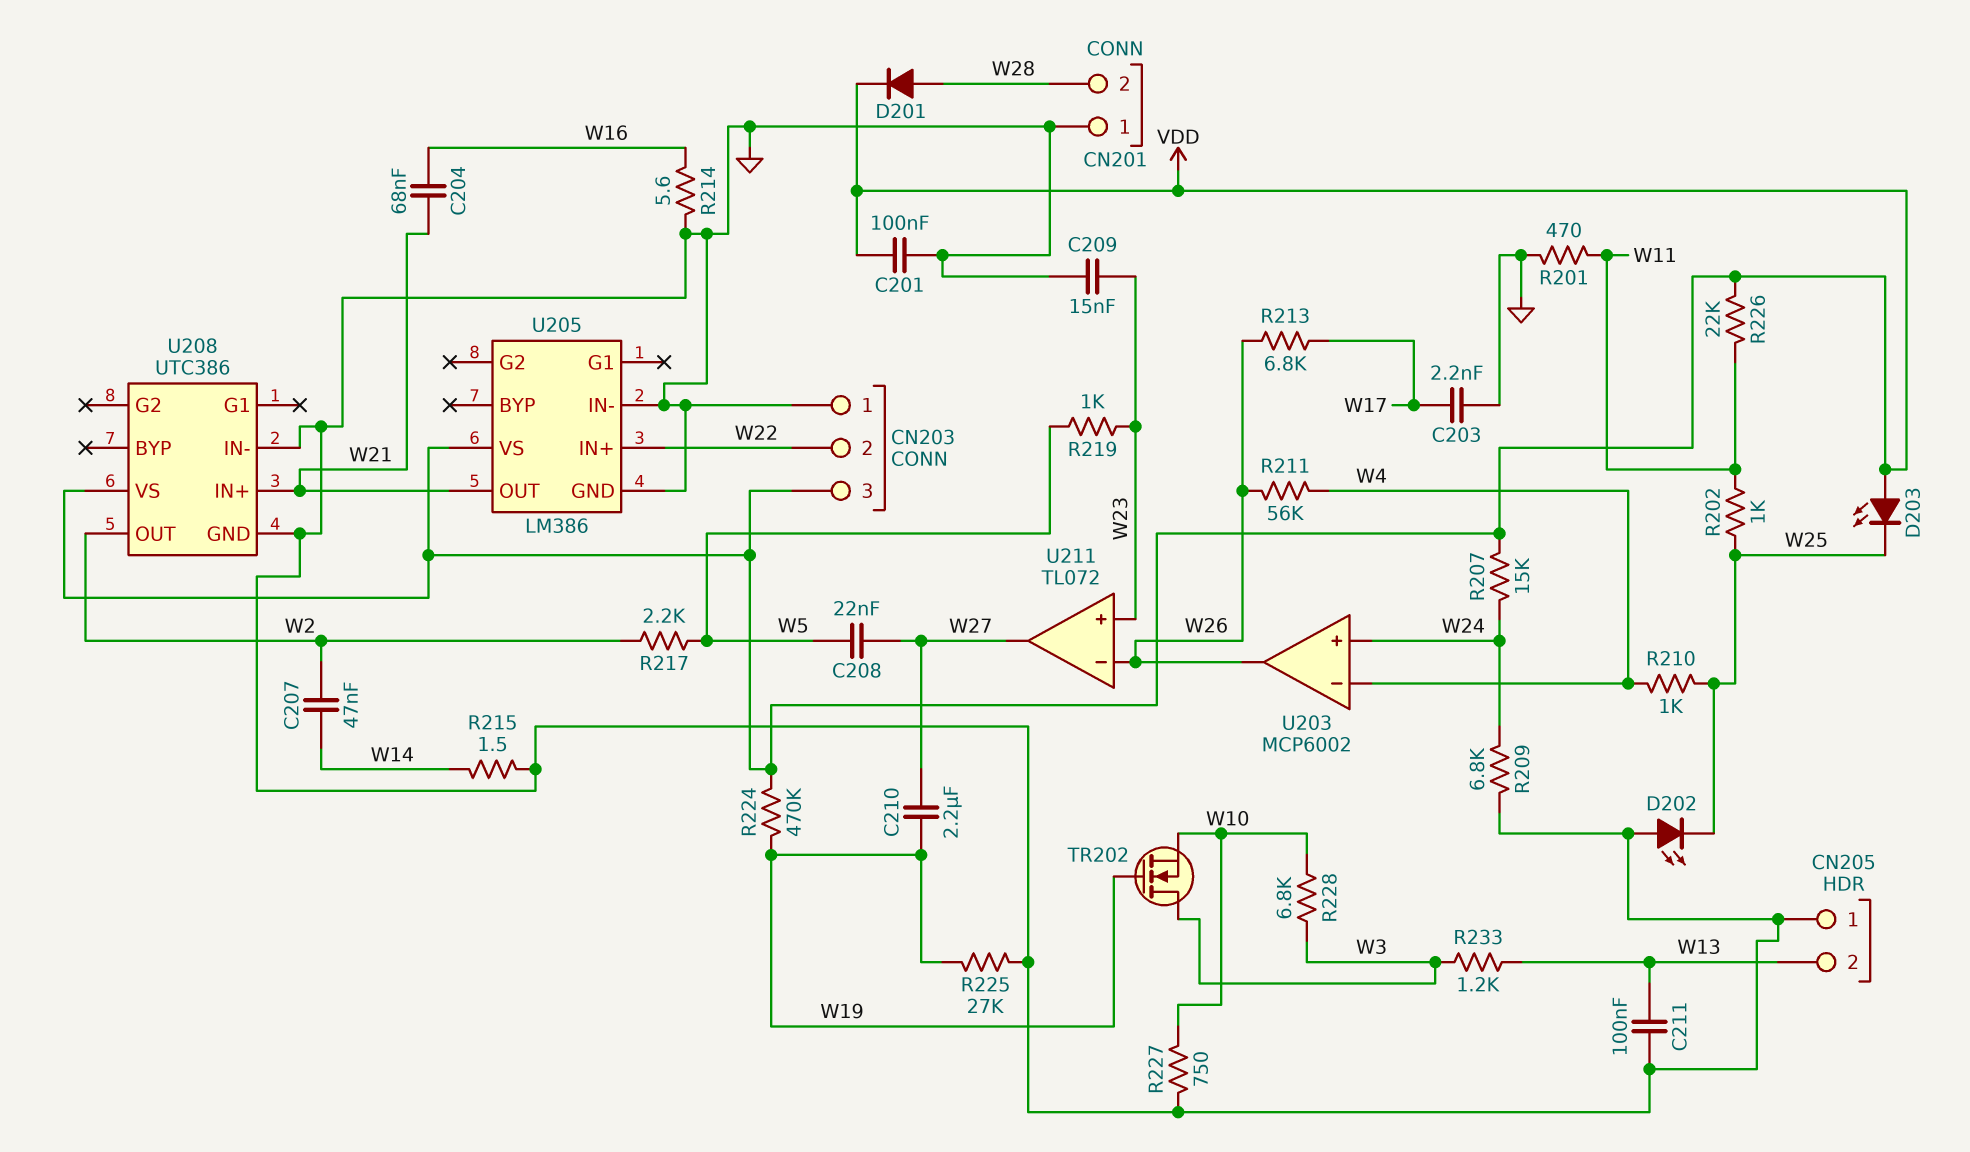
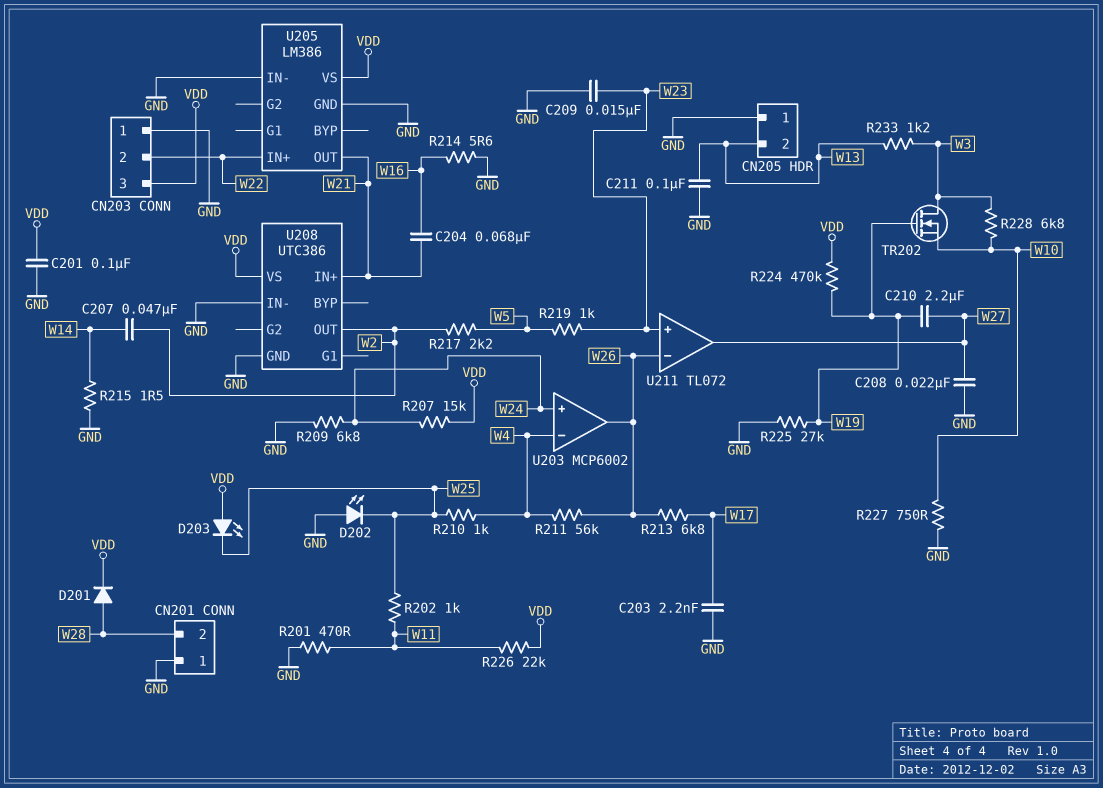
C208: 22nF (W5, W27) -> 22nF (GND, W27)

